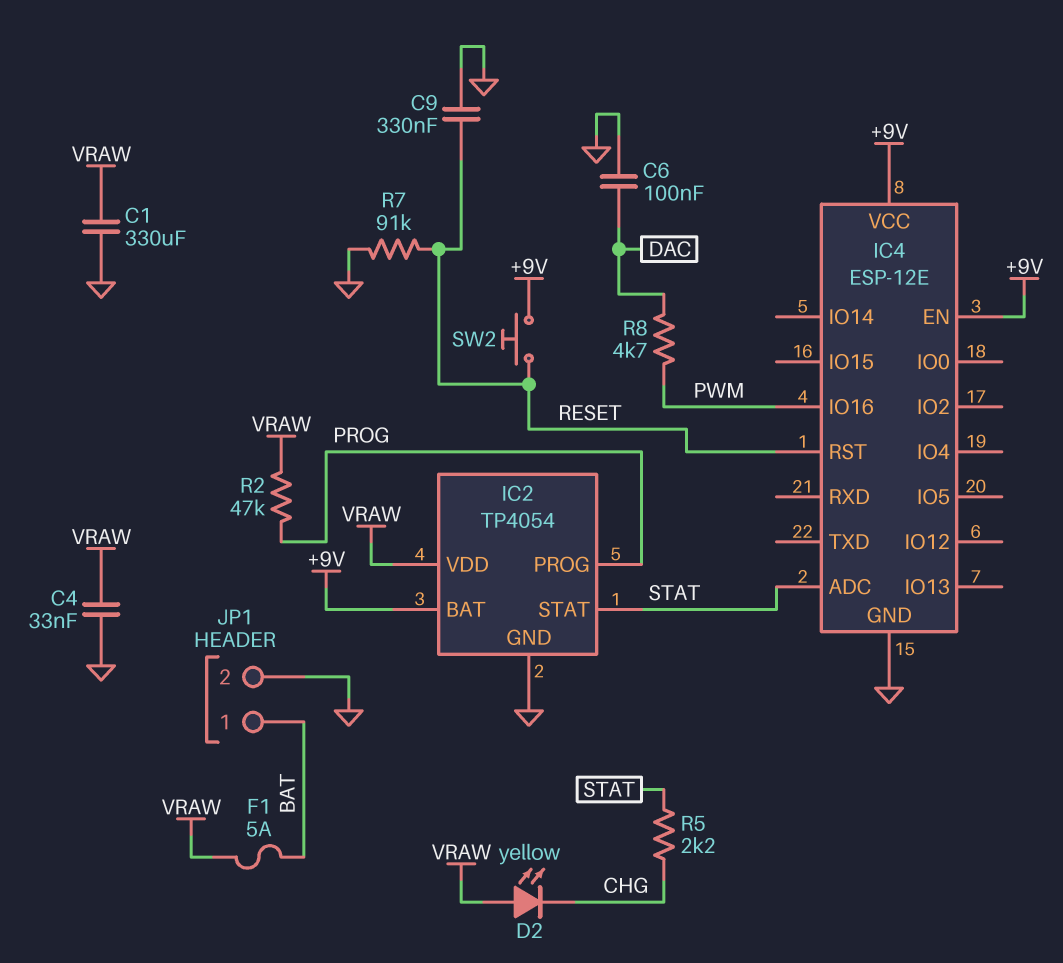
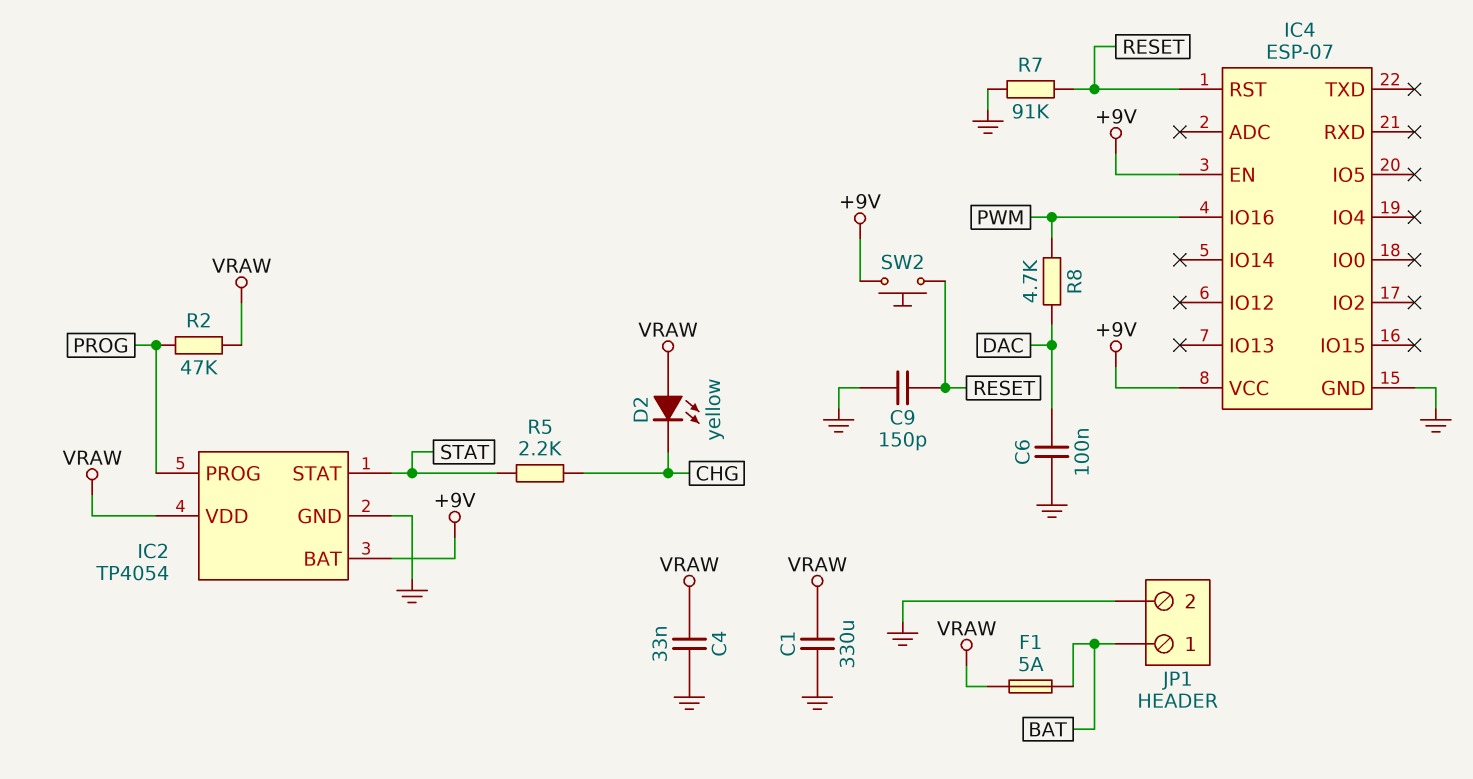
C9: 330nF (GND, RESET) -> 150pF (GND, RESET)
IC4: ESP-12E -> ESP-07
IC4 pin ADC: STAT -> none

